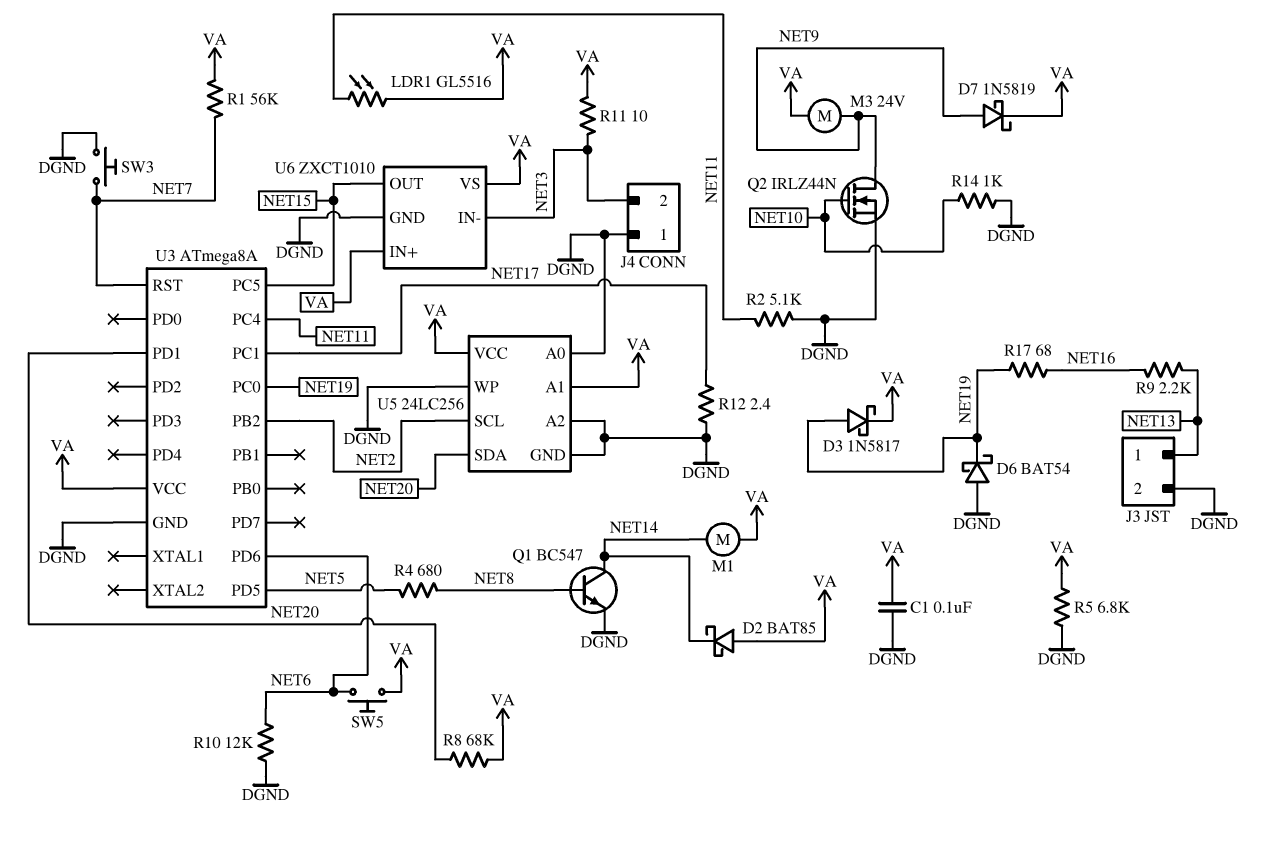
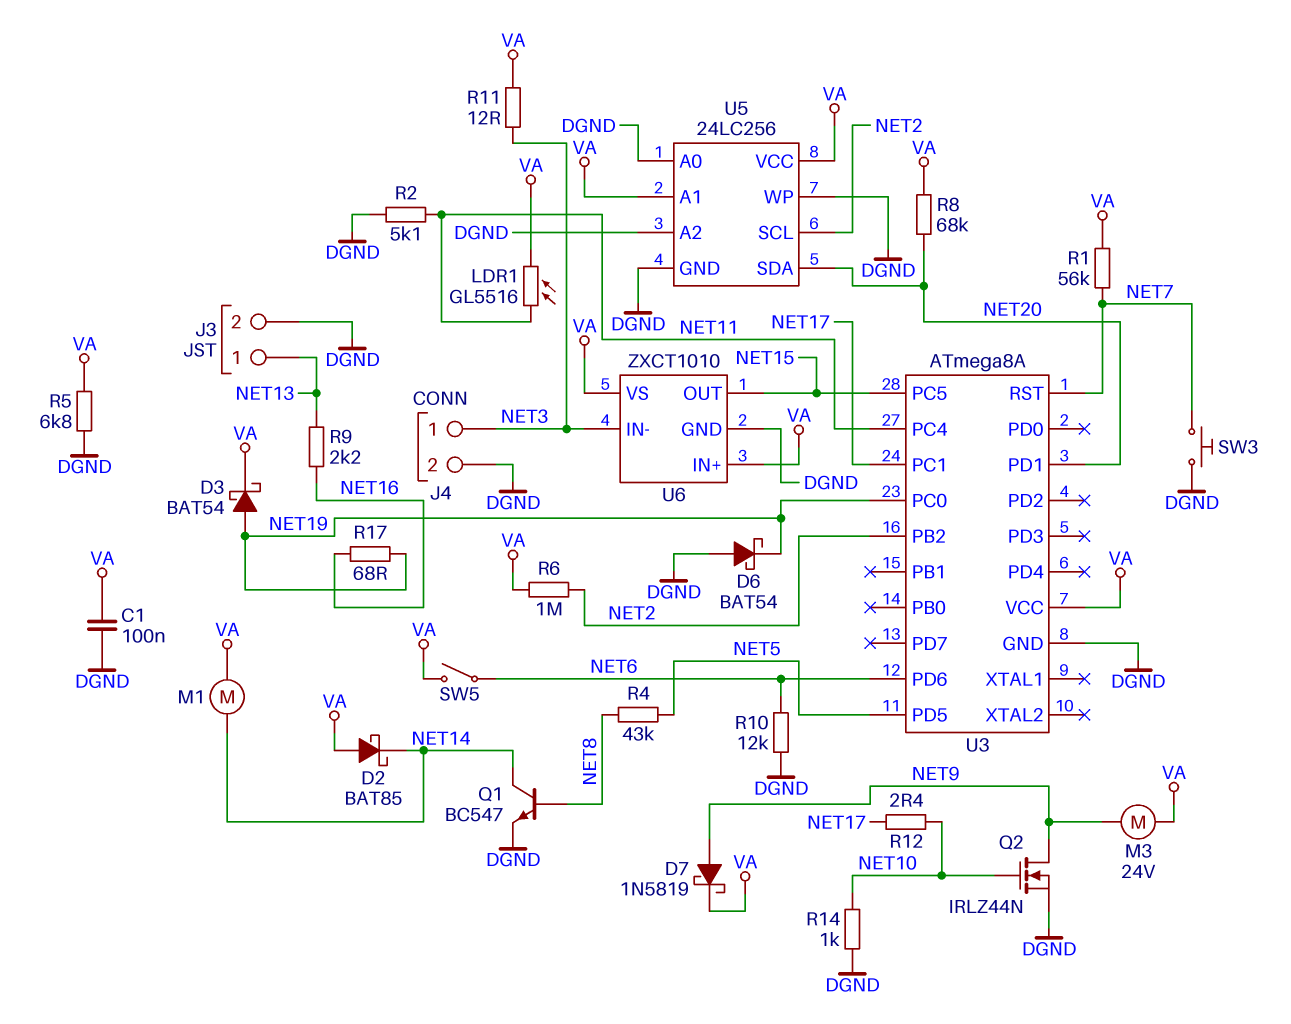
D3: schottky 1N5817 (A NET19, K VA) -> schottky BAT54 (A NET19, K VA)
J4 pin 1: DGND -> NET3
J4 pin 2: NET3 -> DGND
R4: 680 (NET5, NET8) -> 43k (NET5, NET8)
R6: none -> 1M (NET2, VA)
R11: 10 (NET3, VA) -> 12 (NET3, VA)
R12: 2.4 (DGND, NET17) -> 2.4 (NET10, NET17)
SW5: button (NET6, VA) -> switch (NET6, VA)

